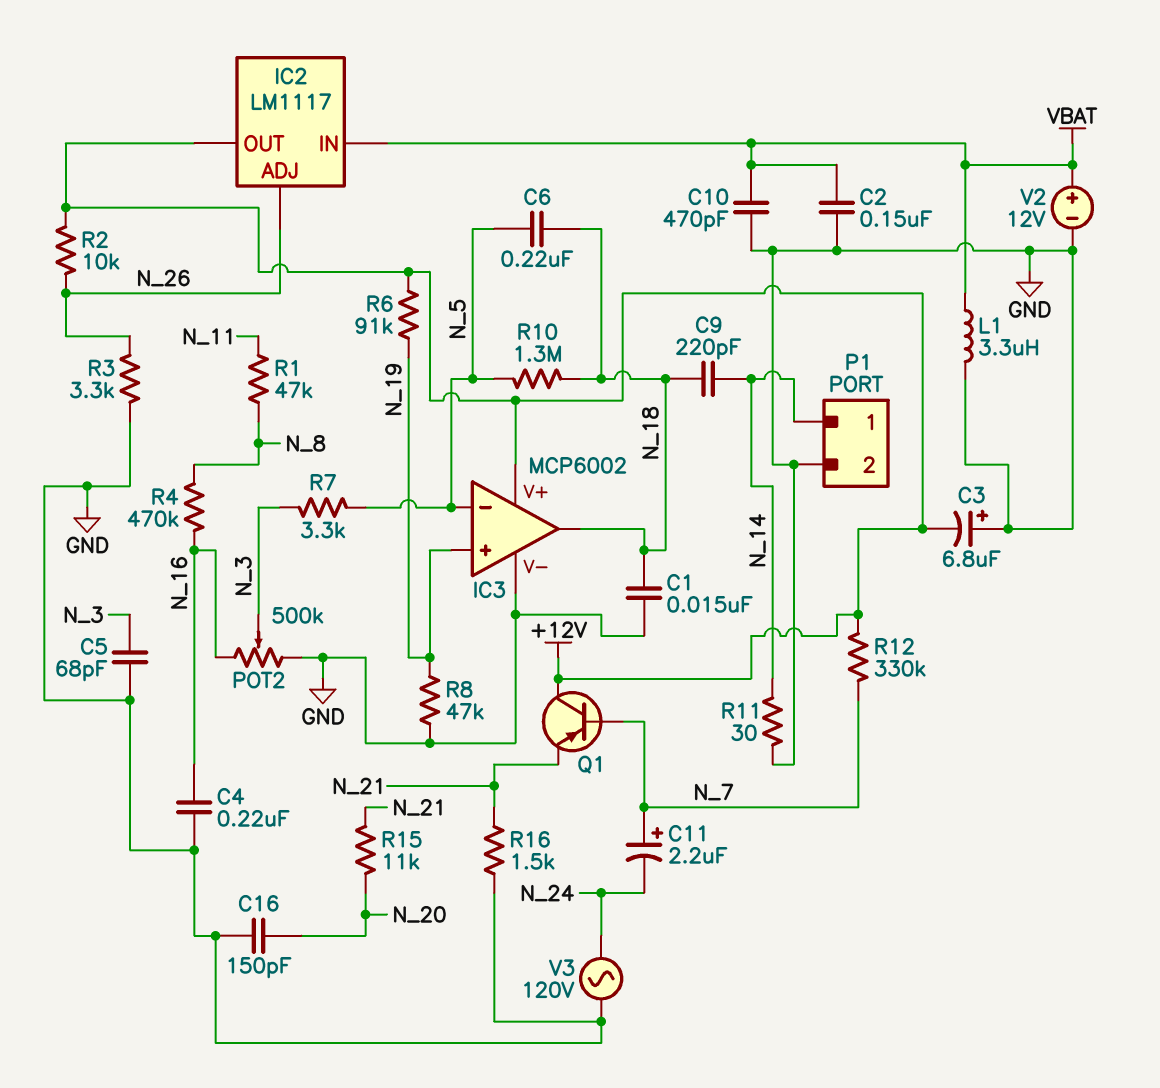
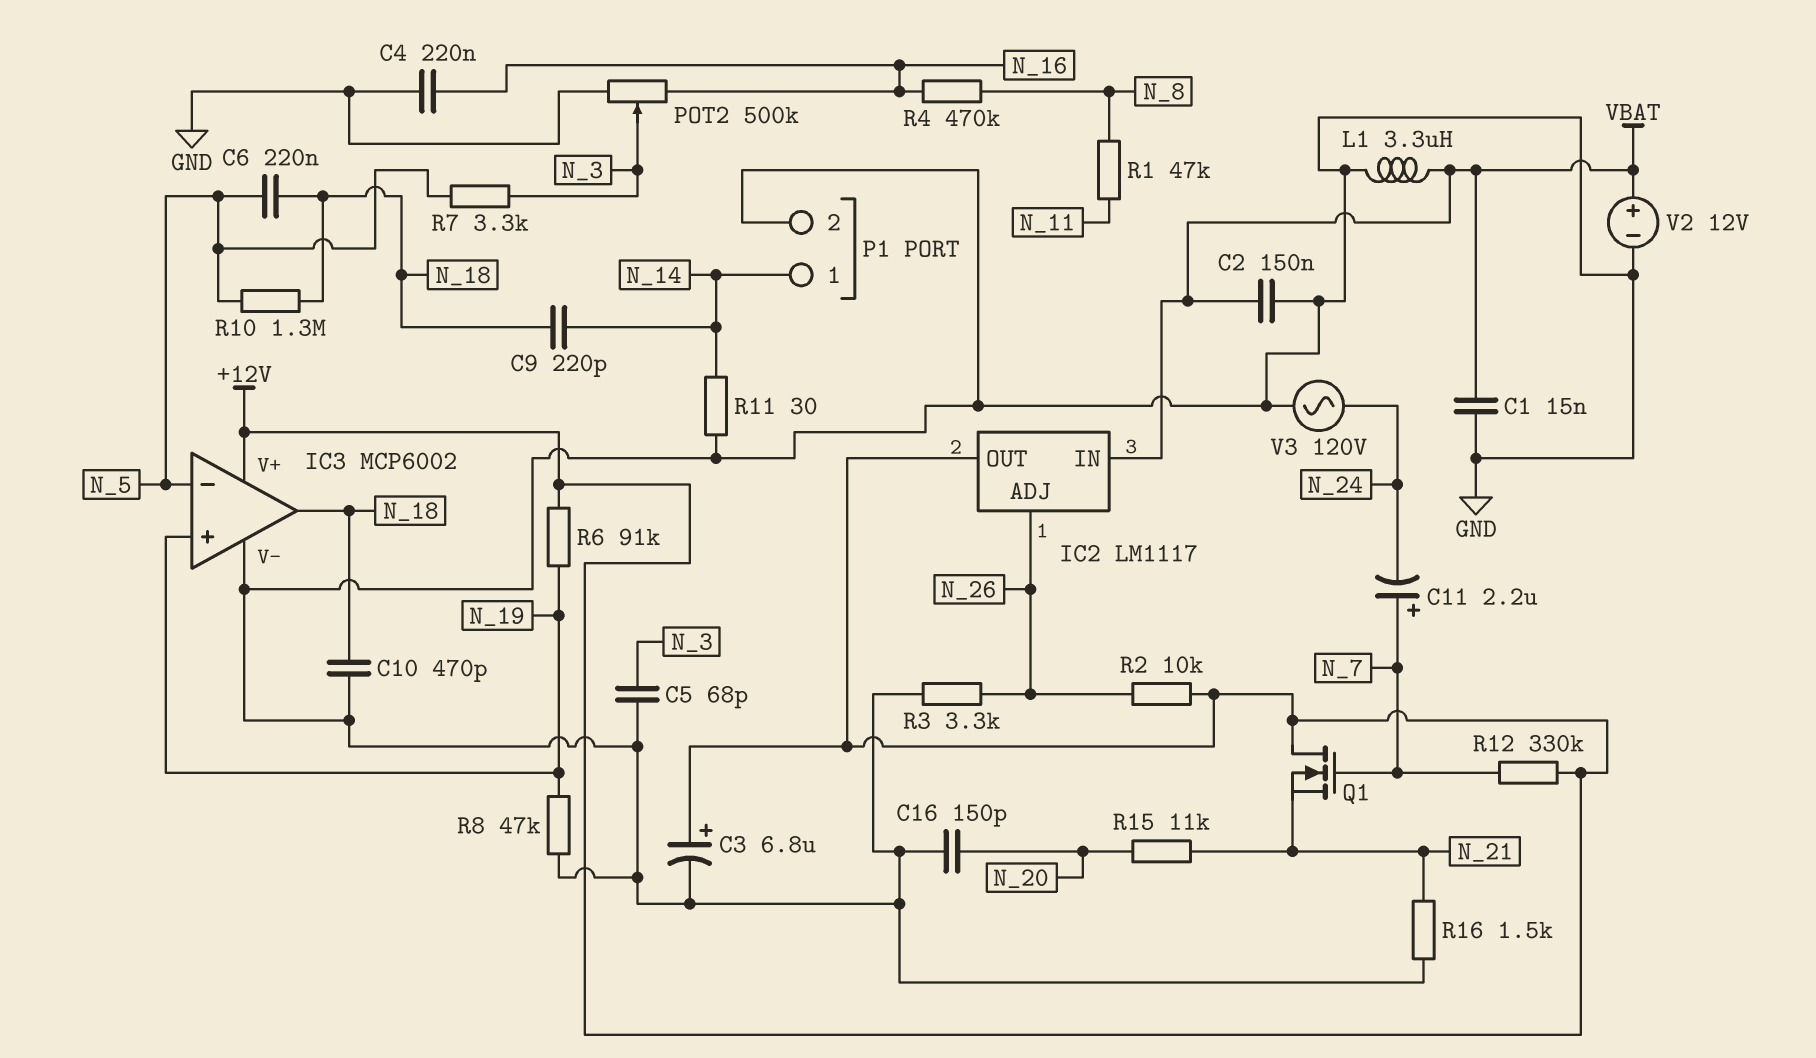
C1: 15nF (GND, N_18) -> 15nF (GND, VBAT)
C3: 6.8uF (plus GND, minus +12V) -> 6.8uF (plus +12V, minus GND)
C10: 470pF (GND, VBAT) -> 470pF (GND, N_18)
Q1: PNP (B N_7, C +12V, E N_21) -> NMOS (G N_7, D +12V, S N_21)

